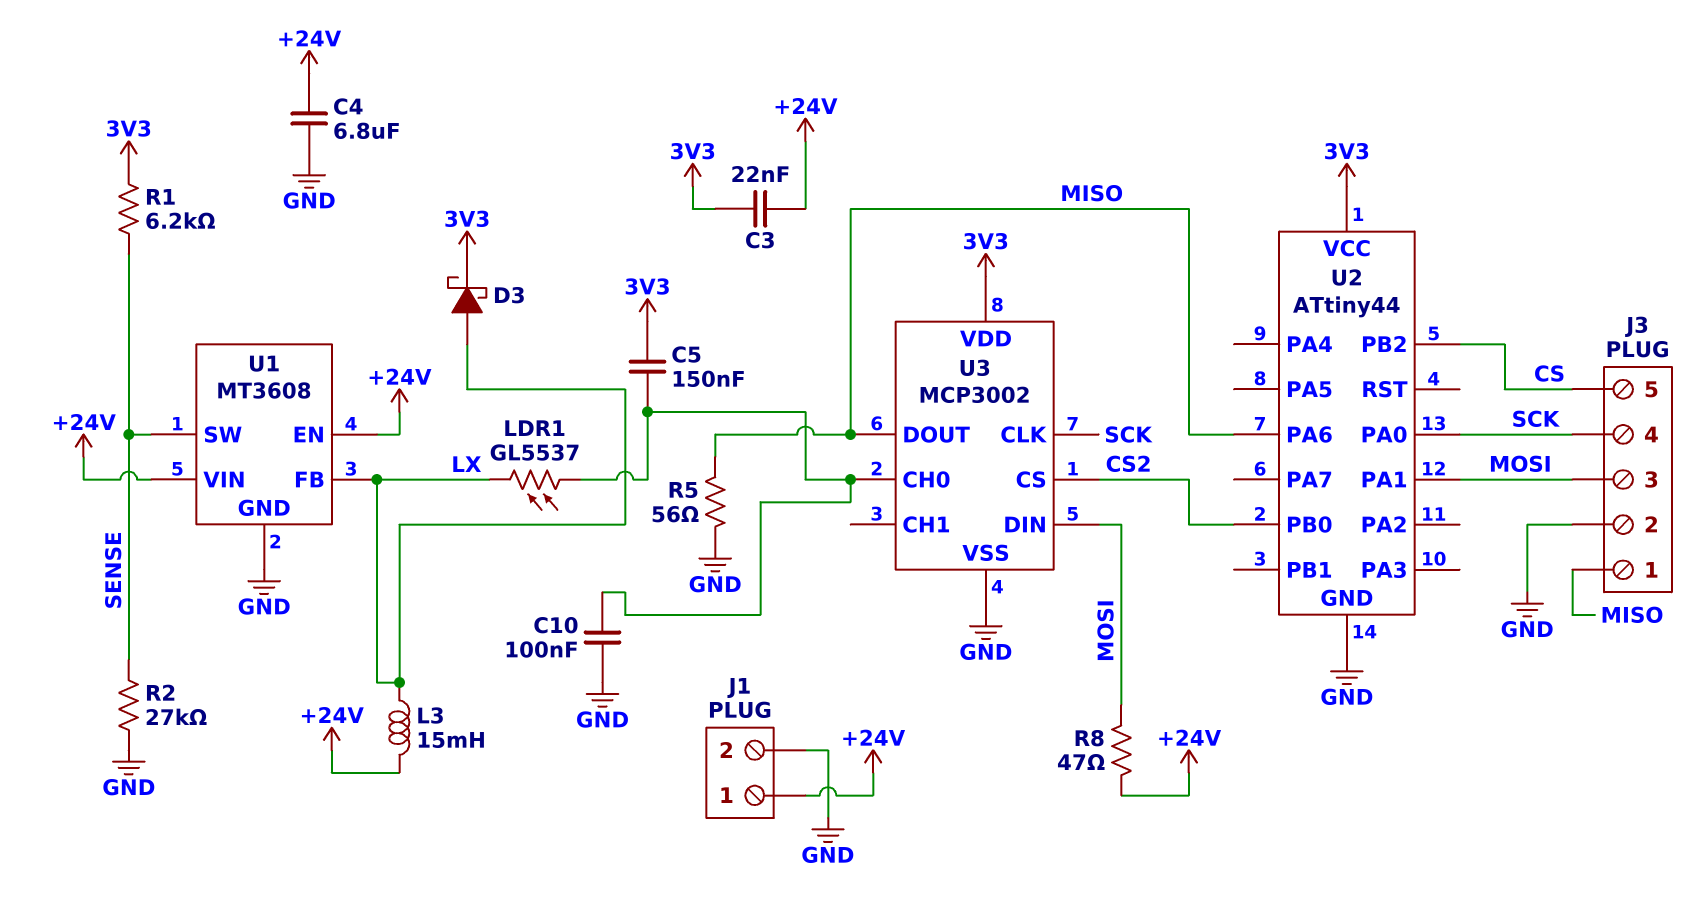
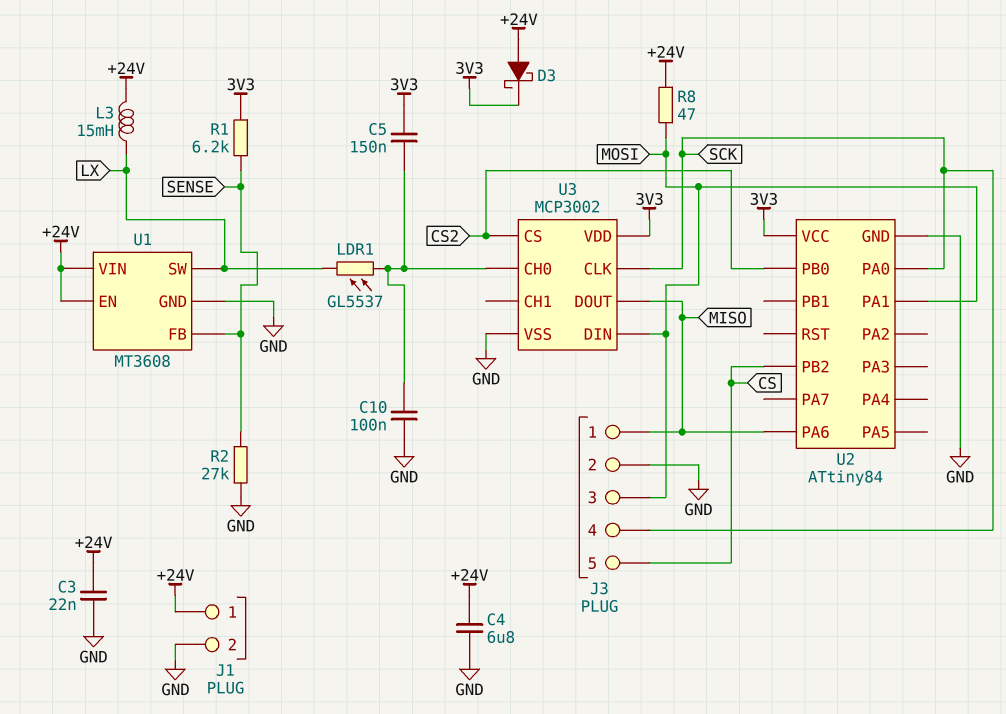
C3: 22nF (+24V, 3V3) -> 22nF (+24V, GND)
D3: schottky (A LX, K 3V3) -> schottky (A +24V, K 3V3)
R5: 56 (GND, MISO) -> none
U1 pin FB: LX -> SENSE
U1 pin SW: SENSE -> LX
U2: ATtiny44 -> ATtiny84

